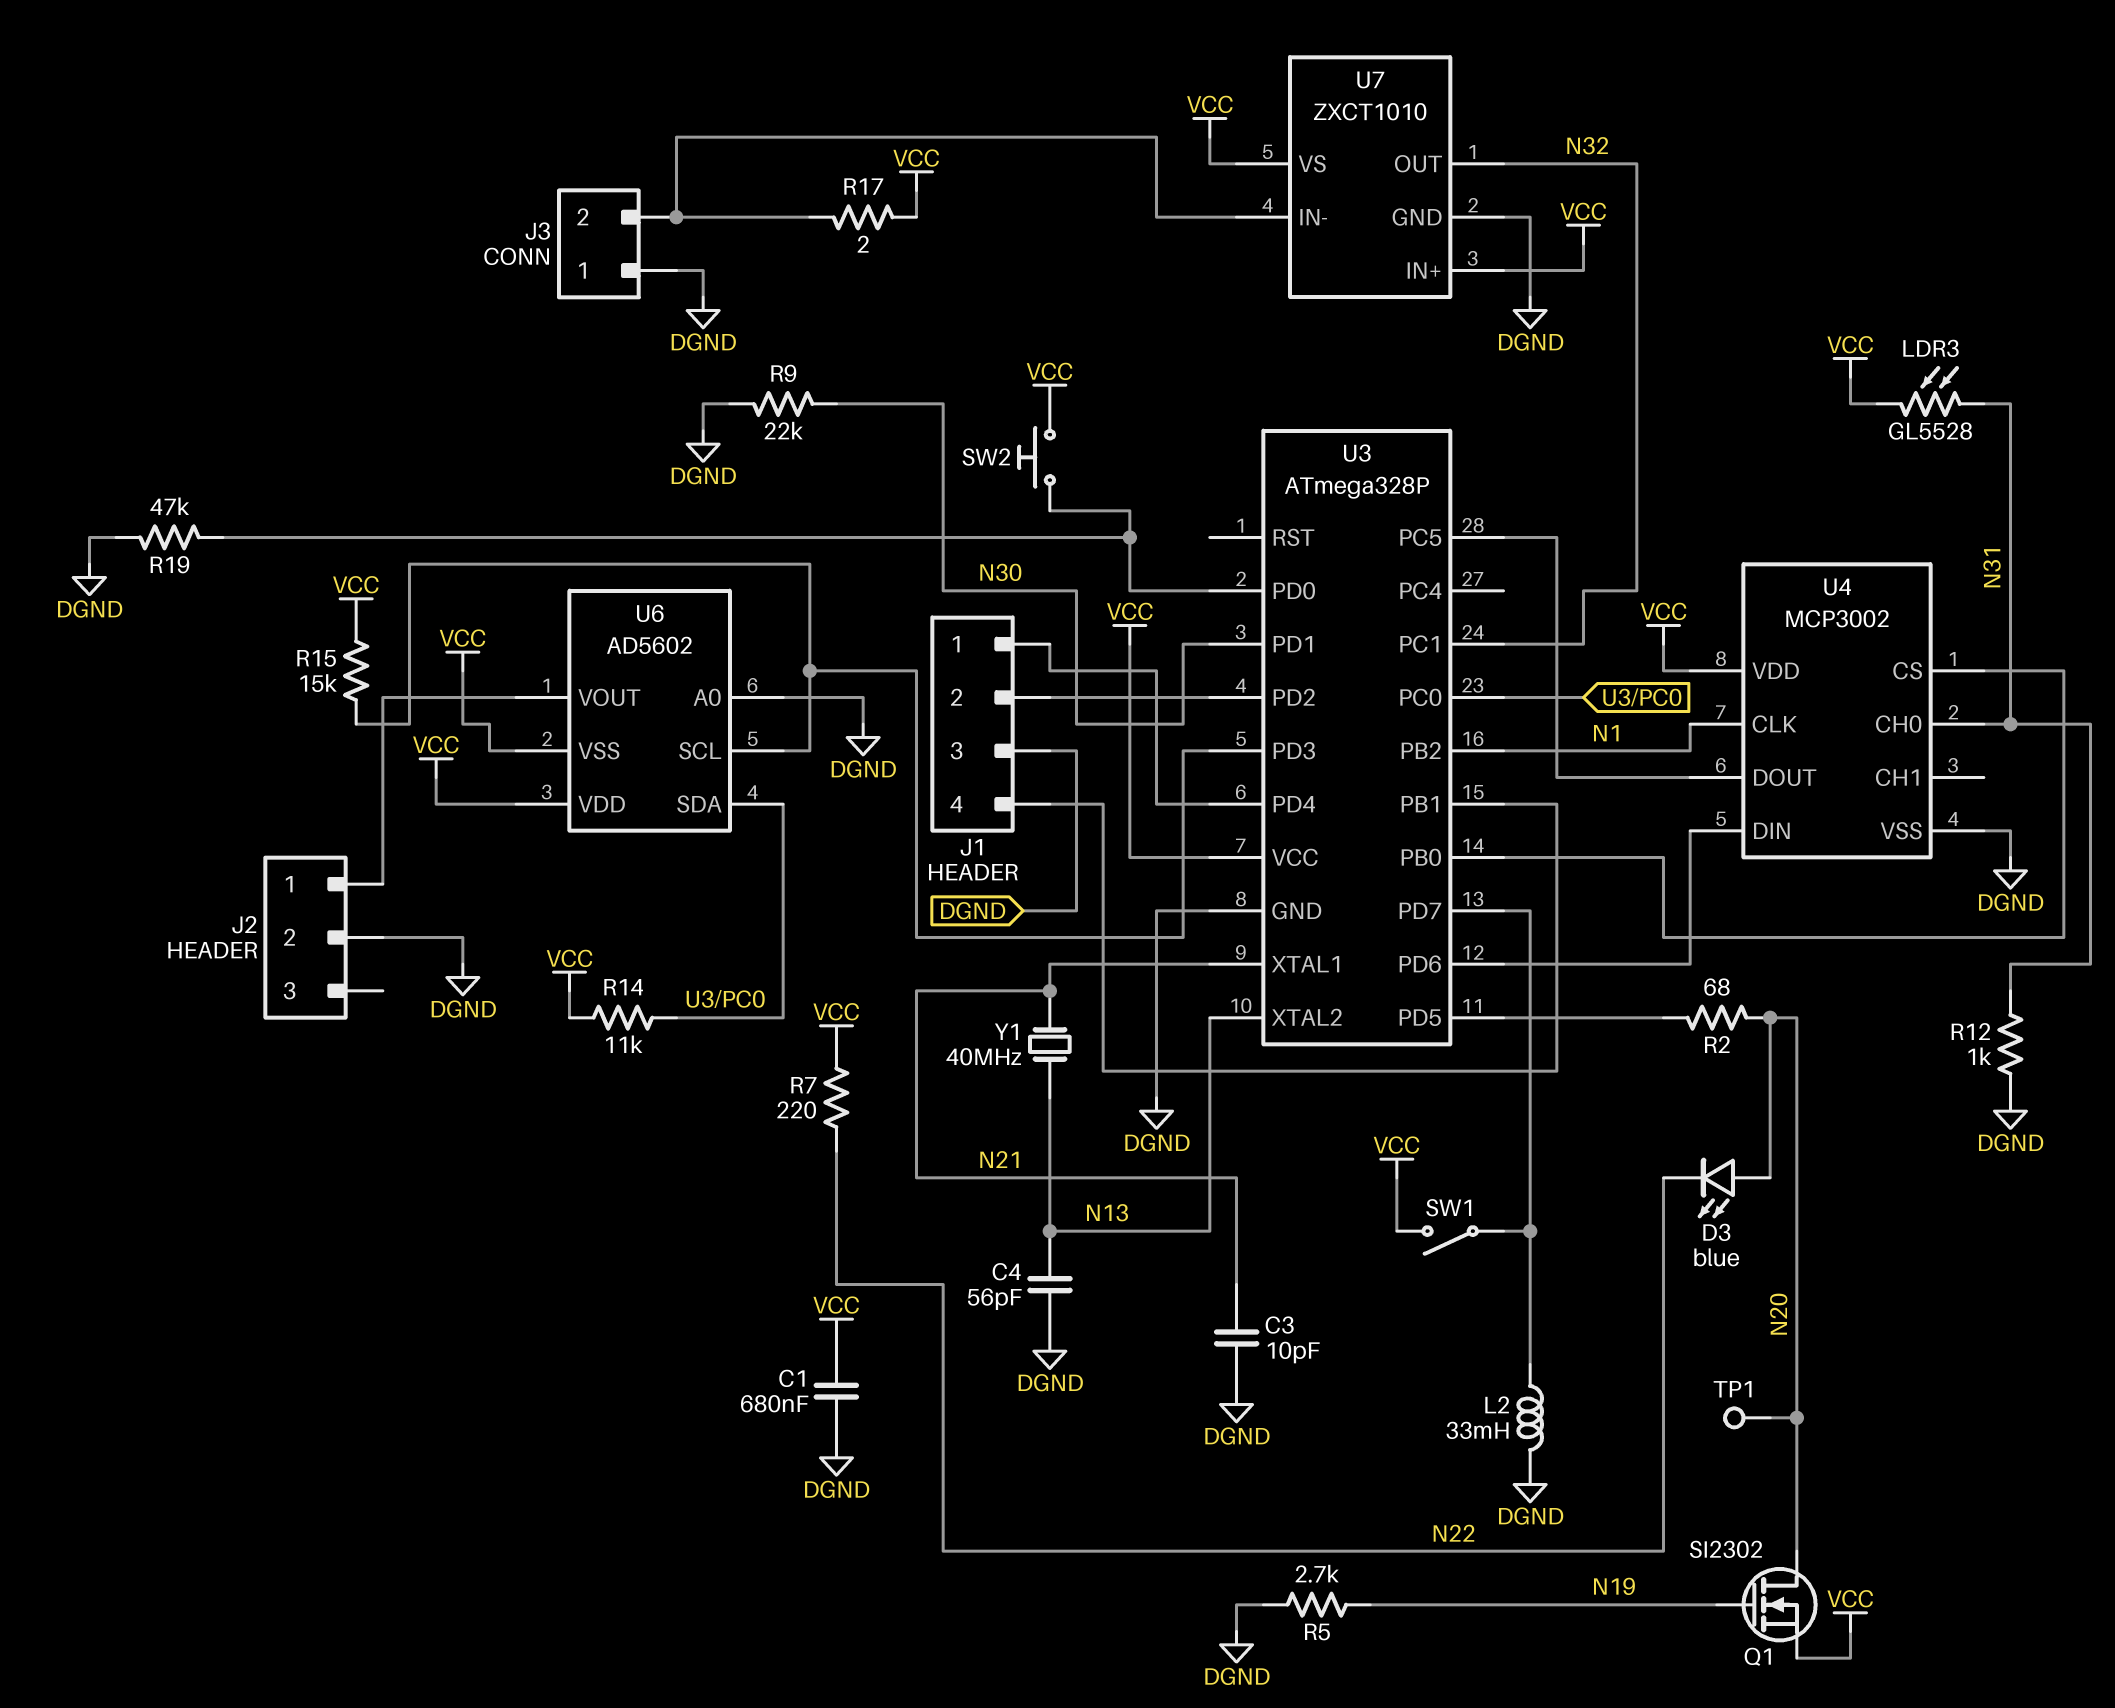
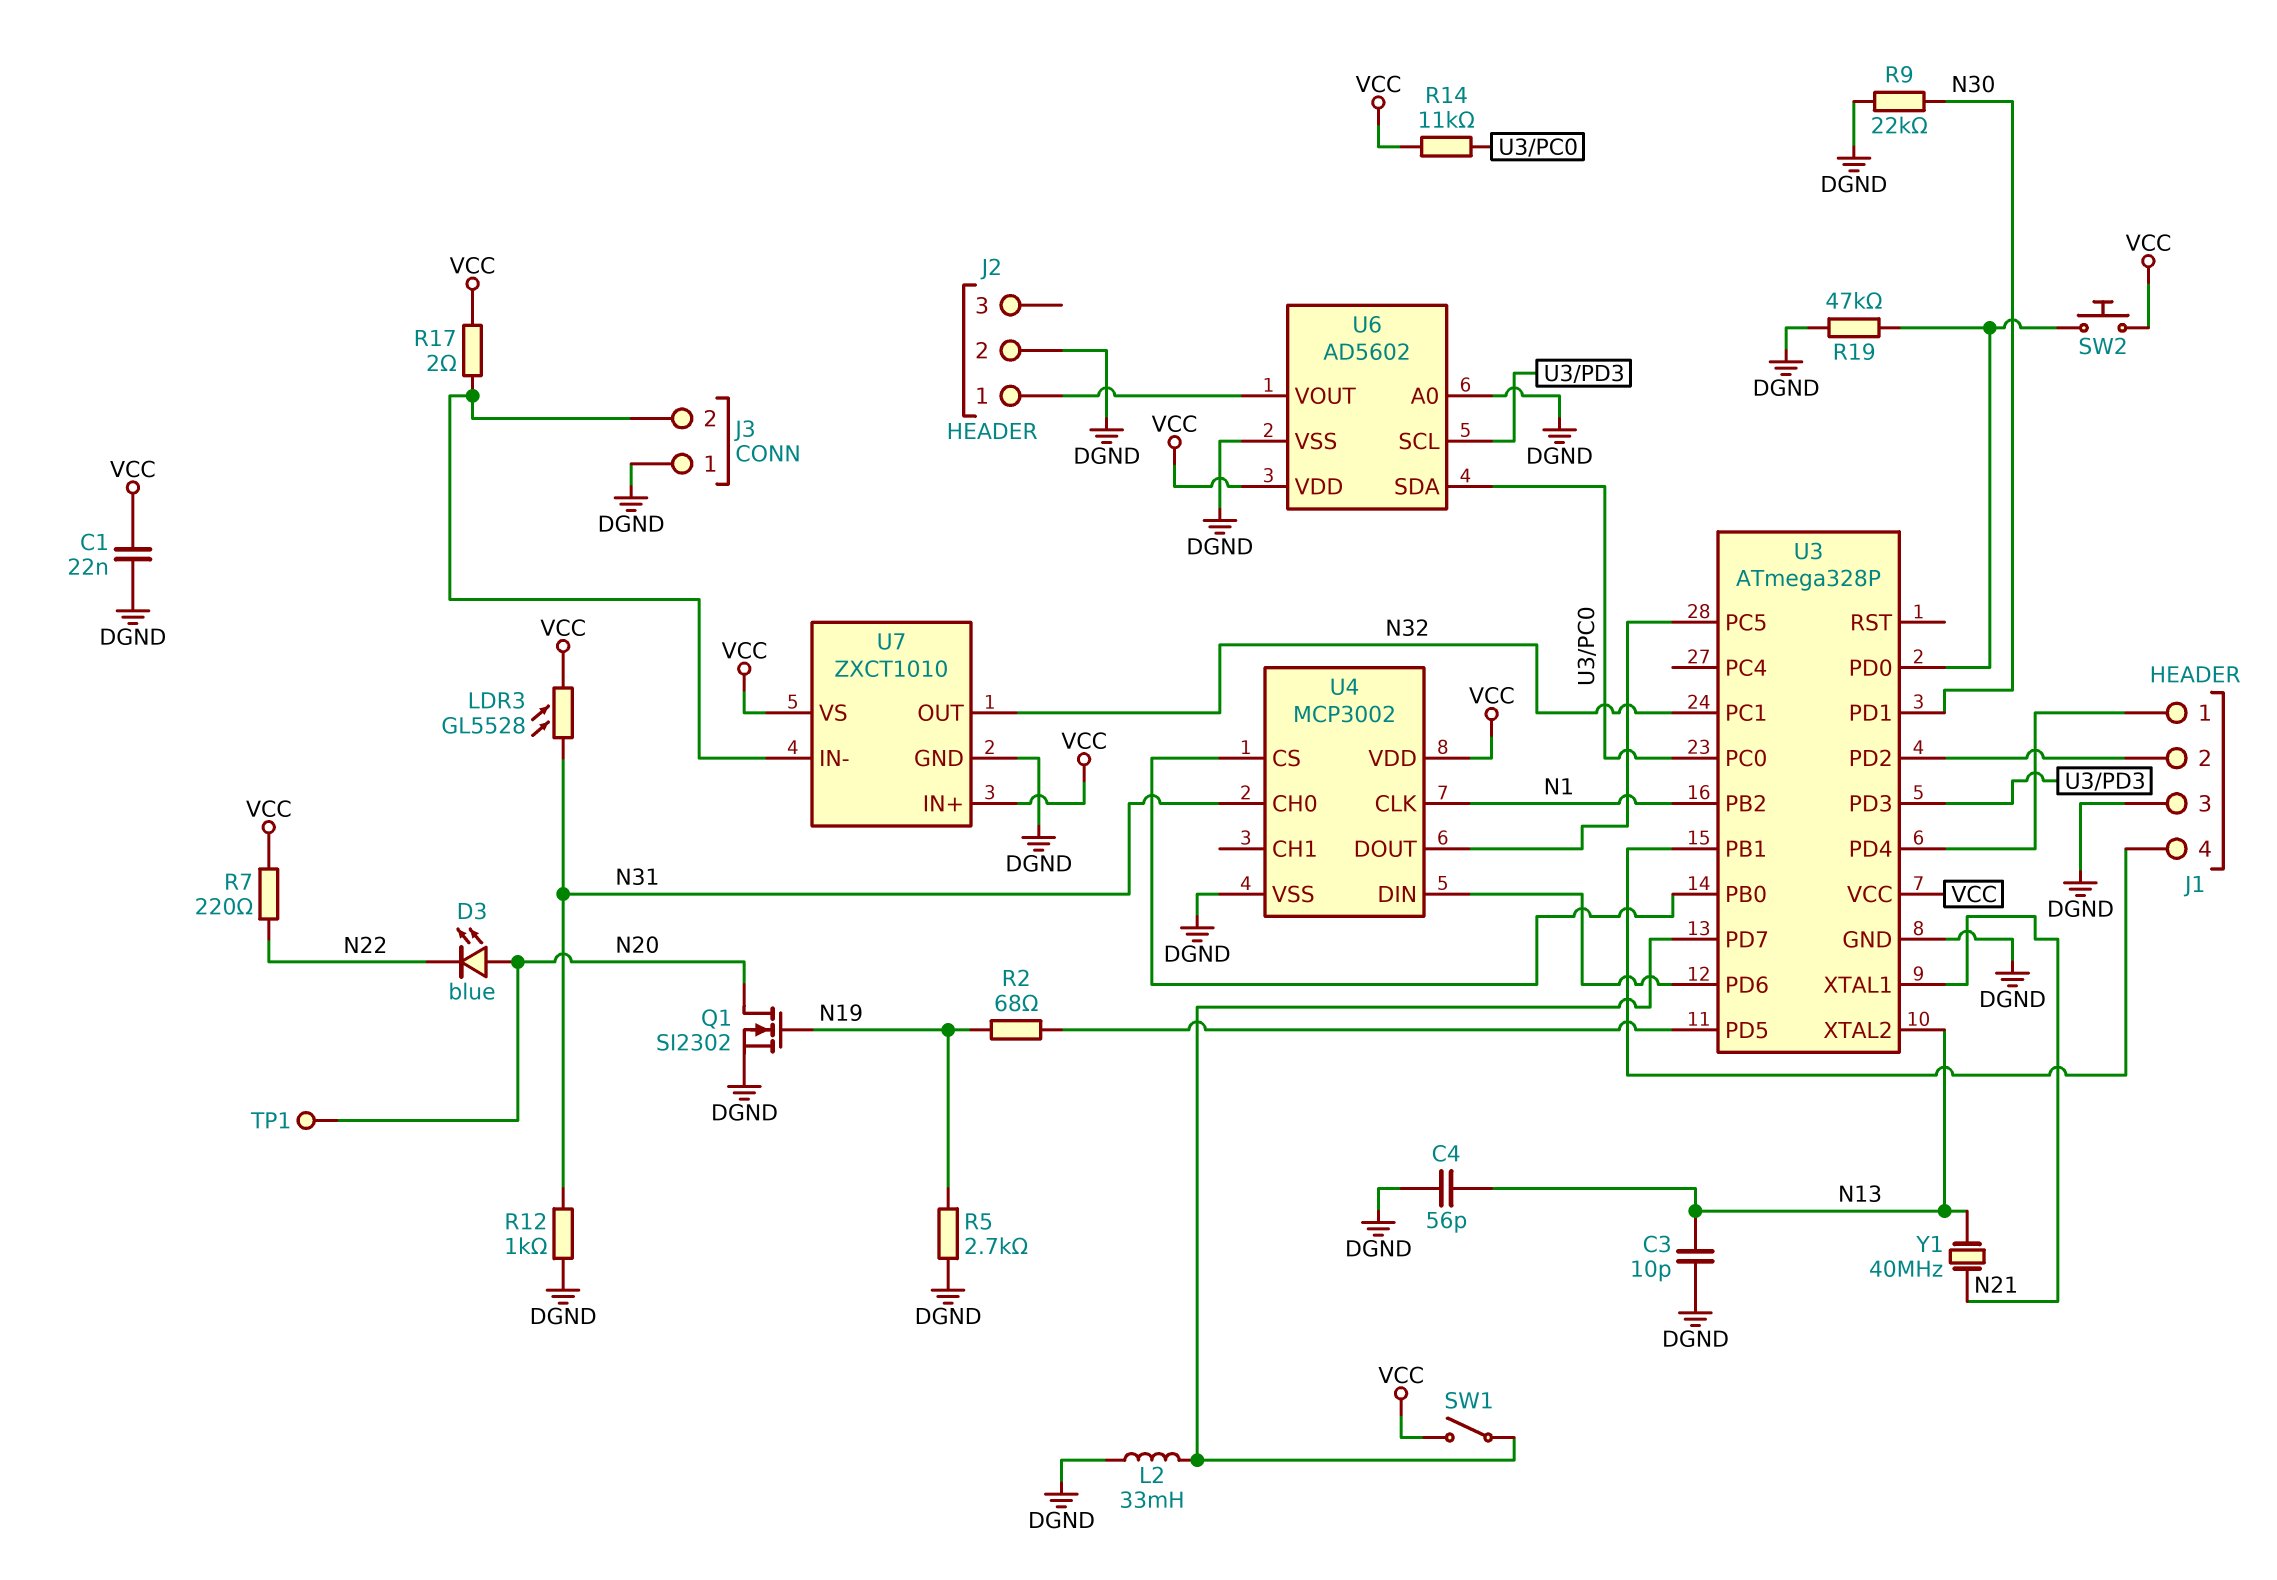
C1: 680nF (DGND, VCC) -> 22nF (DGND, VCC)
C3: 10pF (DGND, N21) -> 10pF (DGND, N13)
Q1: NMOS SI2302 (G N19, D N20, S VCC) -> NMOS SI2302 (G N19, D N20, S DGND)
R2: 68 (N20, U3/PD5) -> 68 (N19, U3/PD5)
R15: 15k (U3/PD3, VCC) -> none
U6 pin VSS: VCC -> DGND

